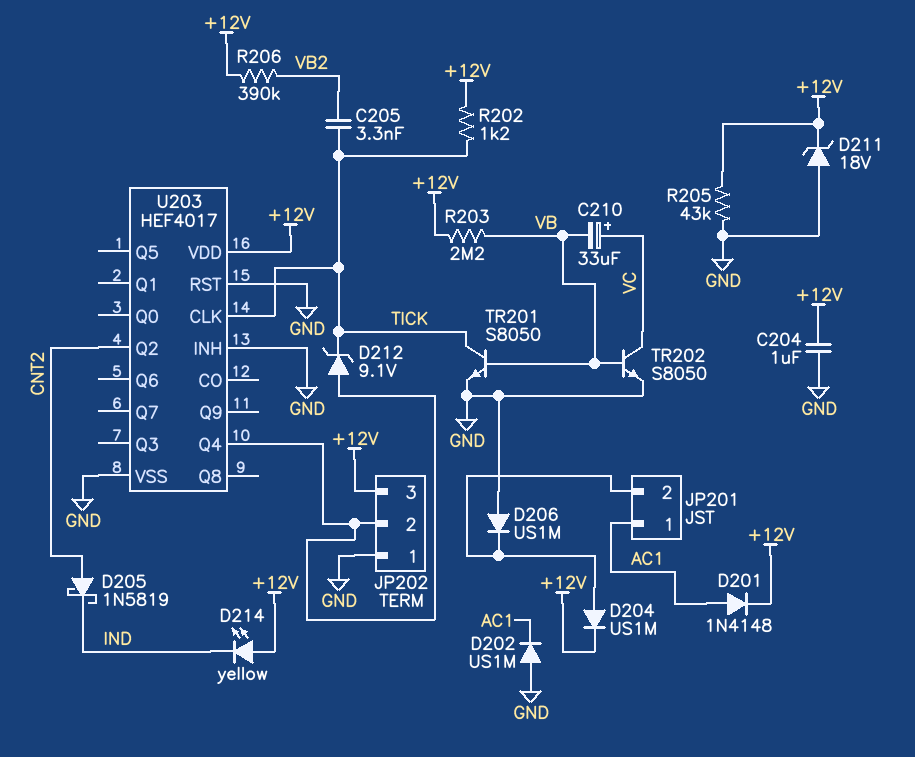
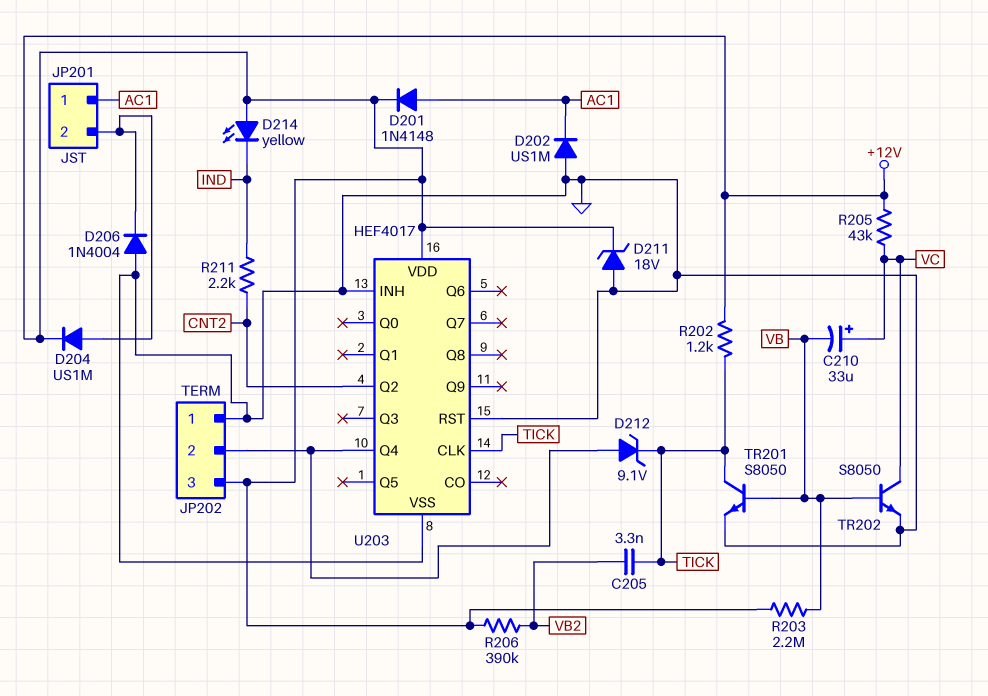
C204: 1uF (+12V, GND) -> none
D205: schottky 1N5819 (A CNT2, K IND) -> none
D206: diode US1M (A GND, K JP201/2) -> diode 1N4004 (A GND, K JP201/2)
R205: 43k (+12V, GND) -> 43k (+12V, VC)
R211: none -> 2.2k (CNT2, IND)

